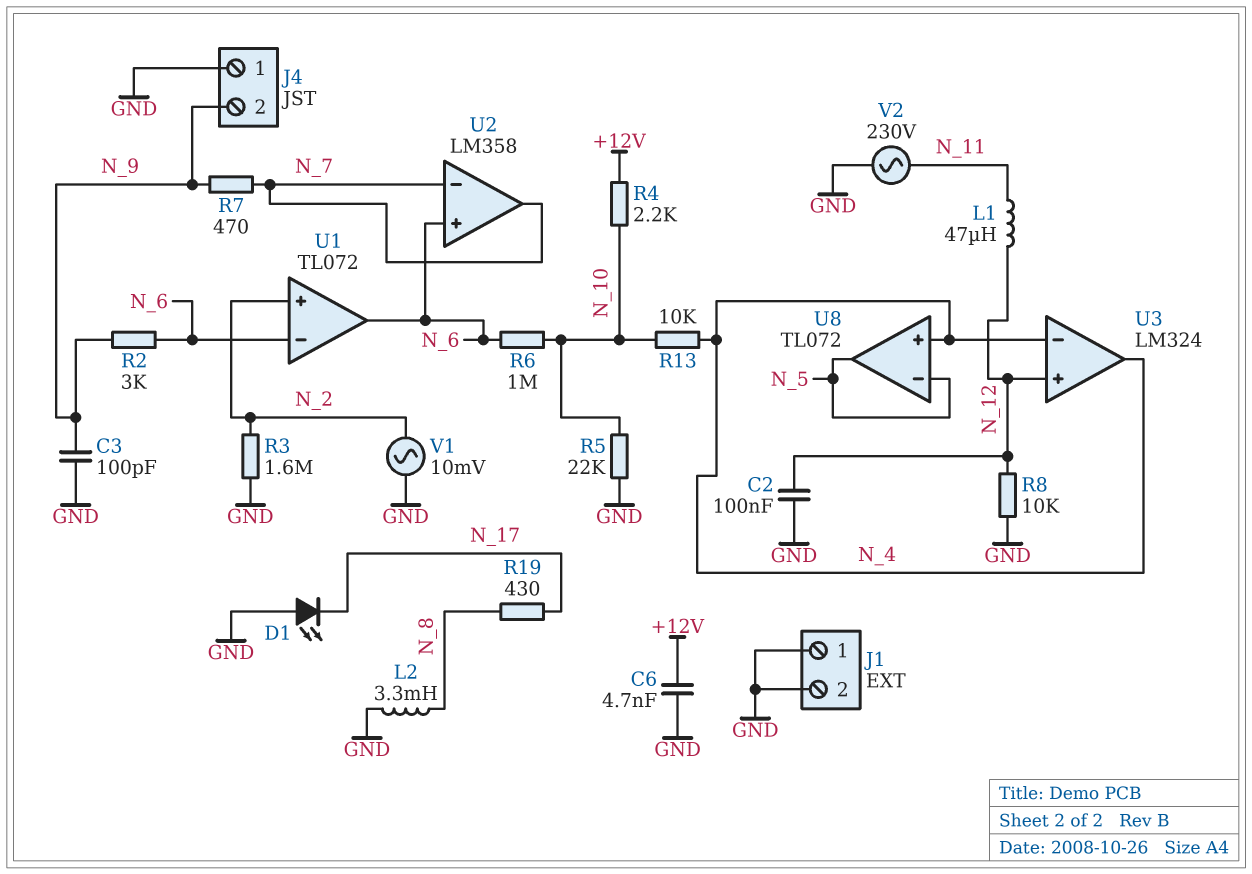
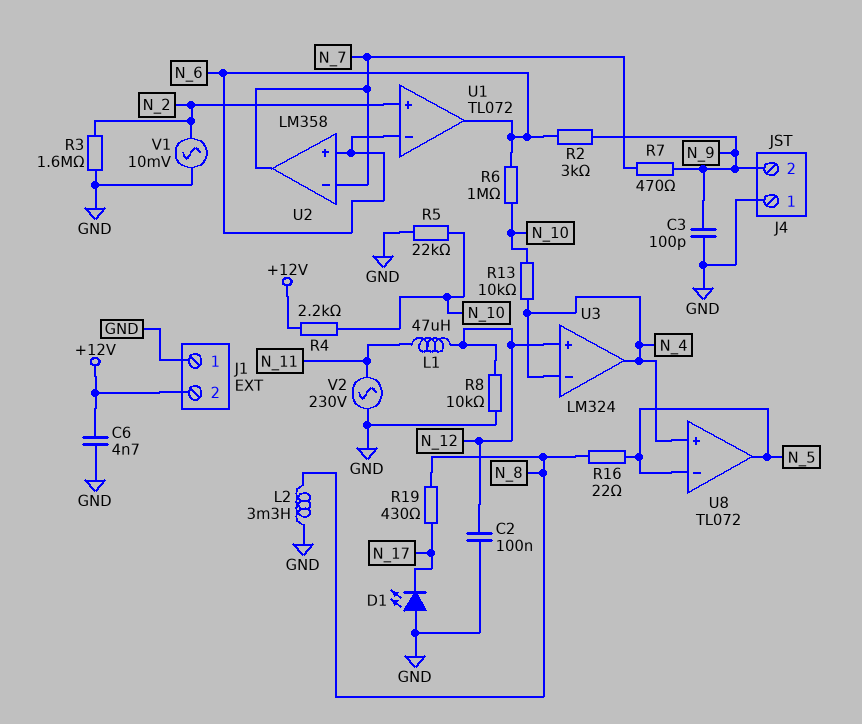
J1 pin 2: GND -> +12V
R16: none -> 22 (N_5, N_8)

